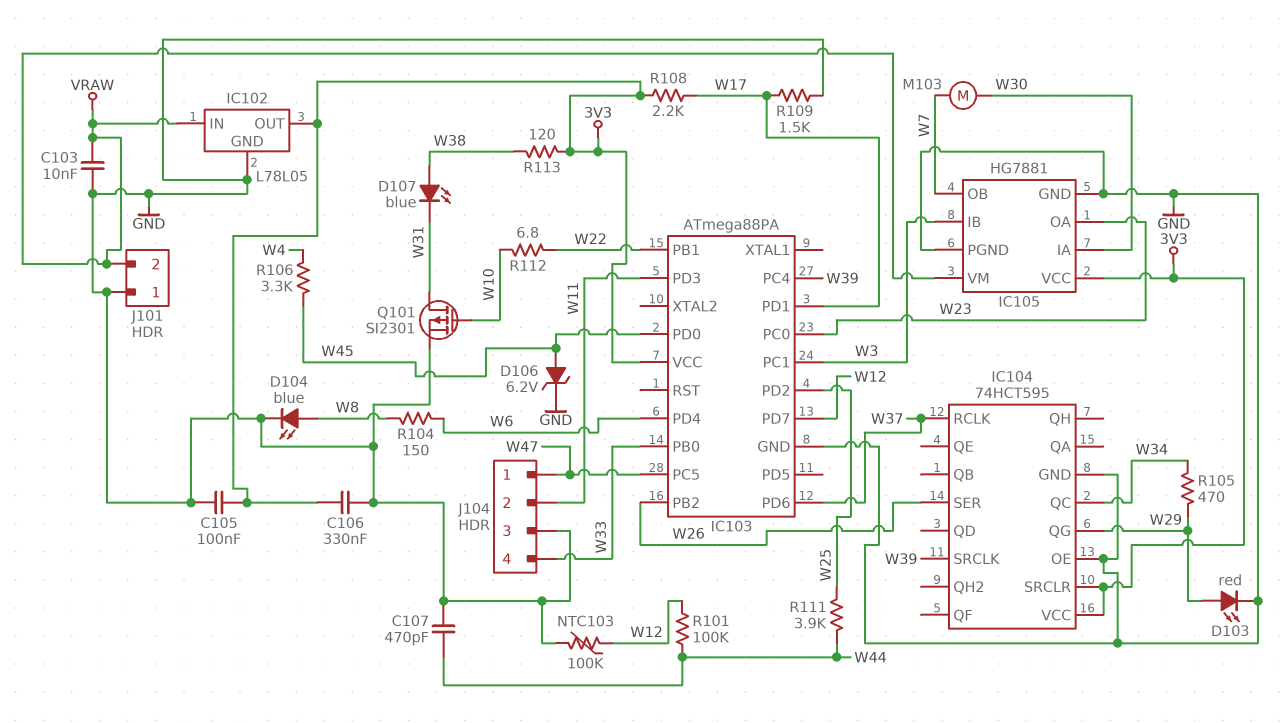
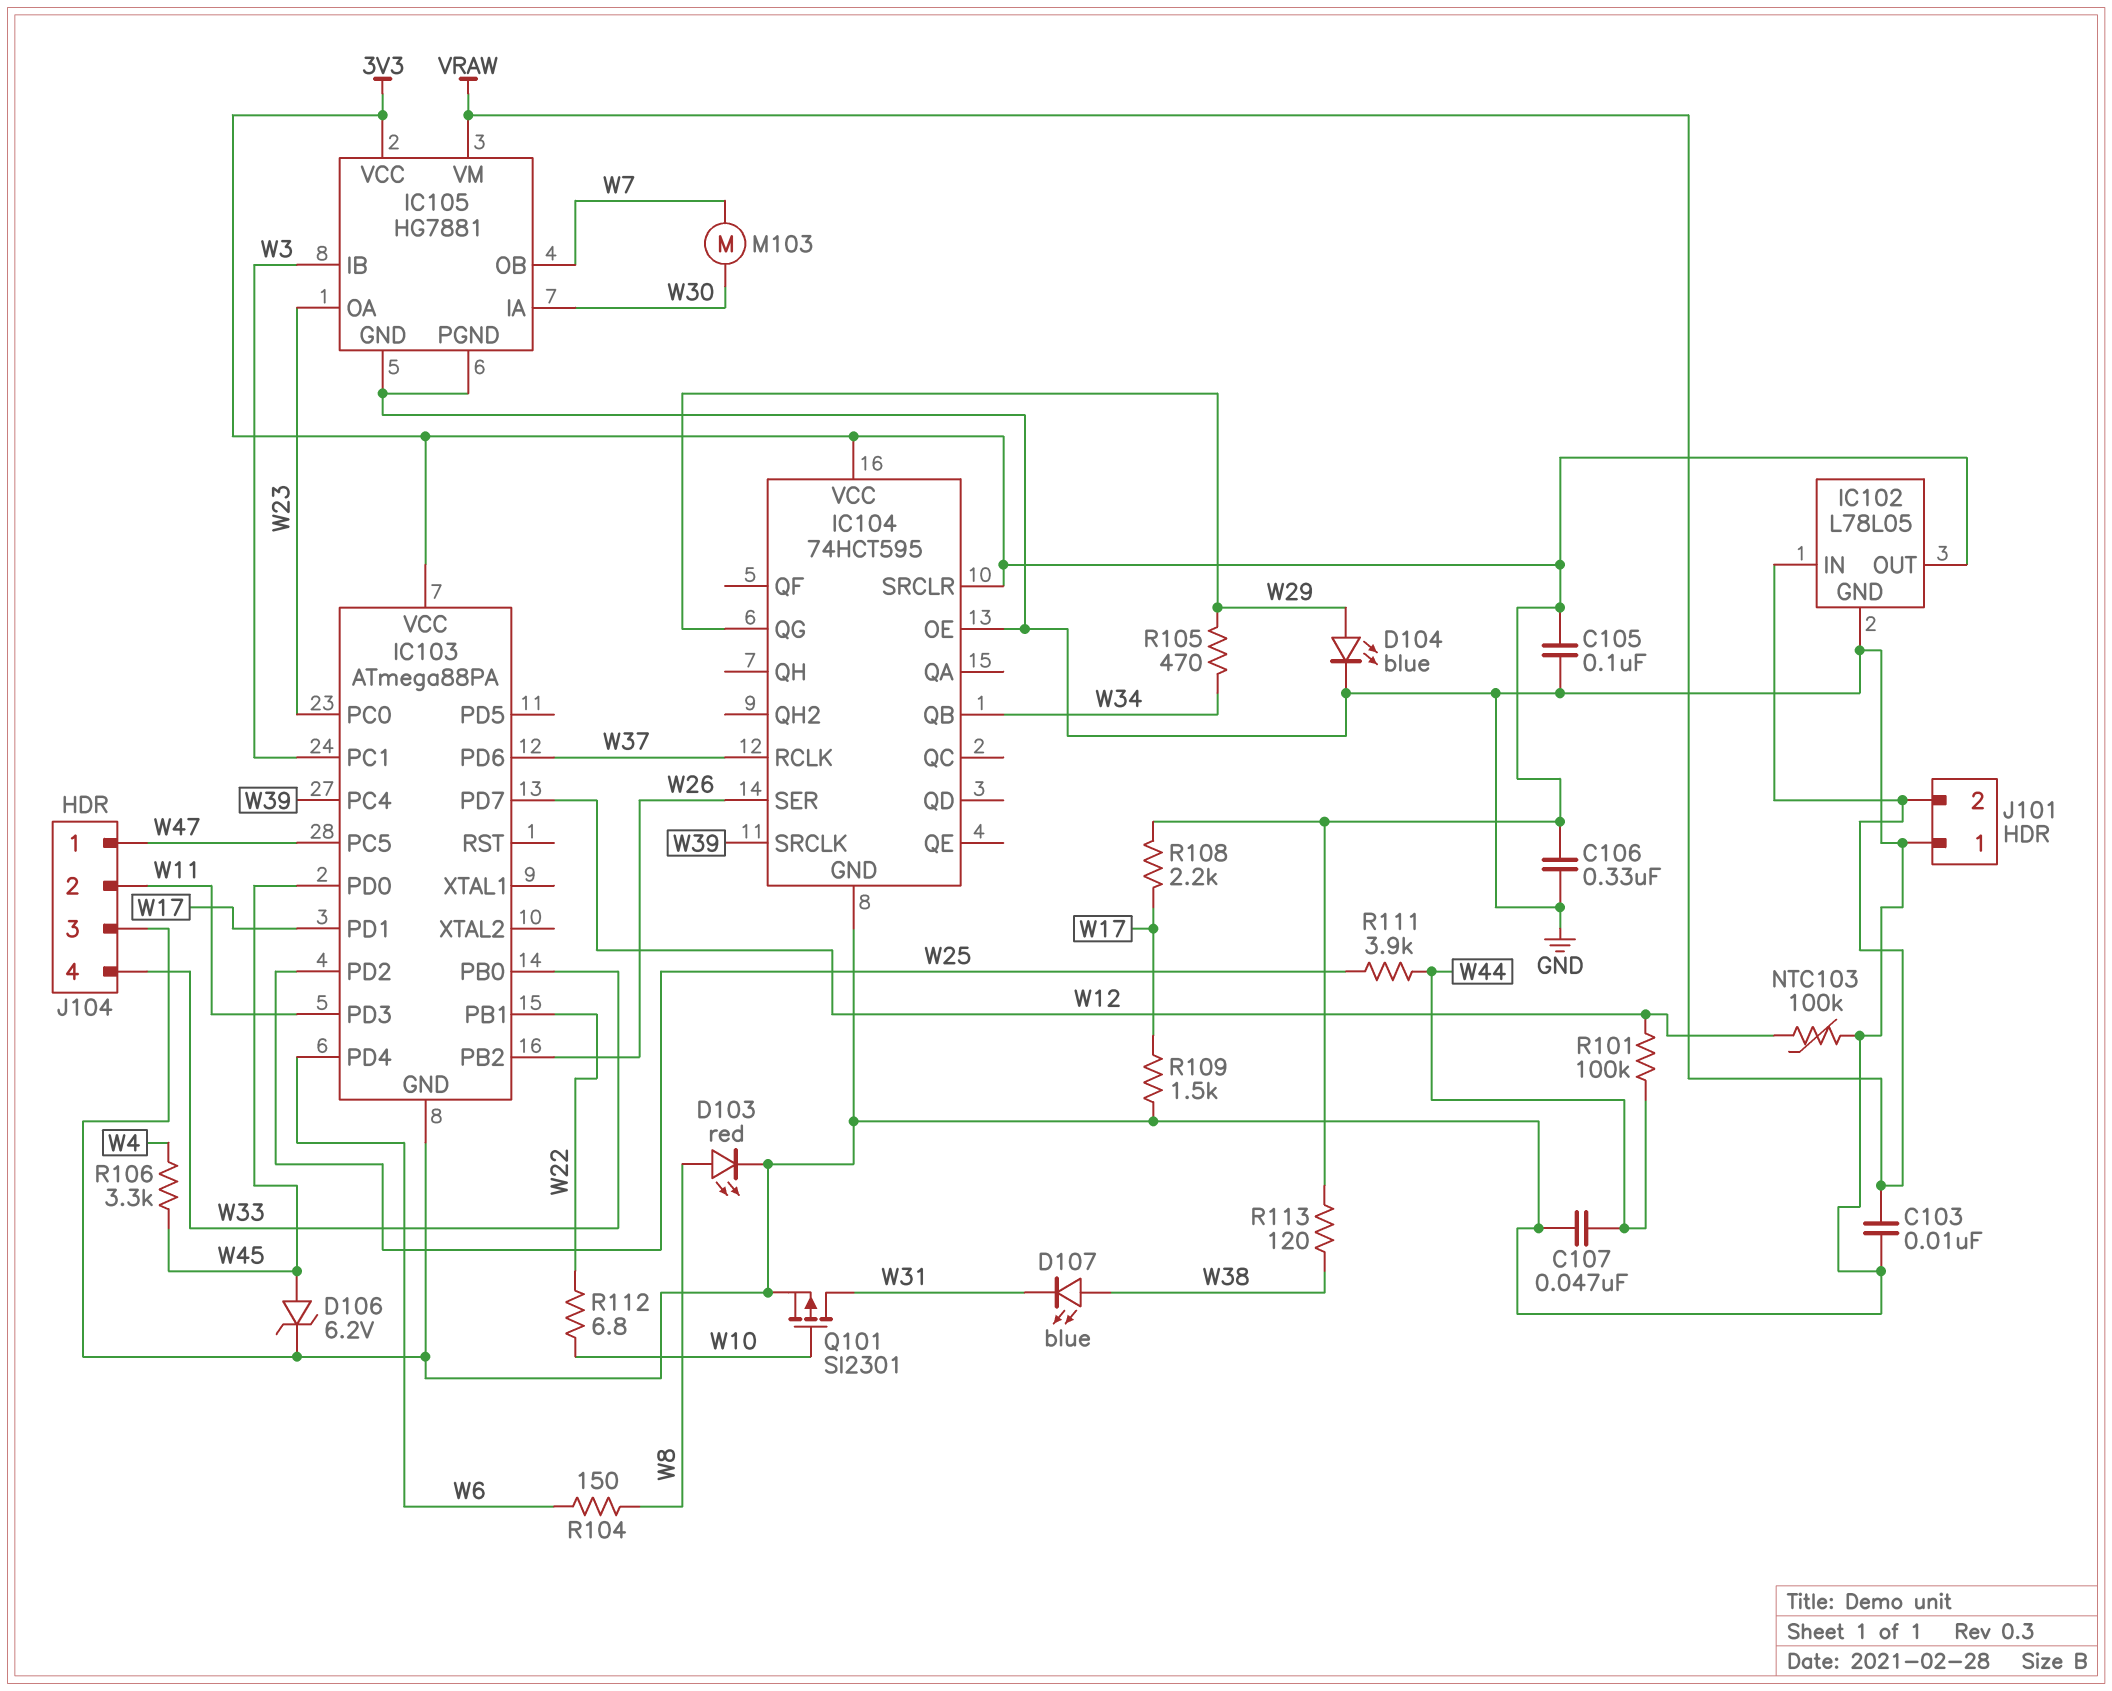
C107: 470pF (GND, W44) -> 47nF (GND, W44)
D103: LED red (A W29, K GND) -> LED red (A W8, K GND)
D104: LED blue (A W8, K GND) -> LED blue (A W29, K GND)
IC104 pin QB: none -> W34
IC104 pin QC: W34 -> none

